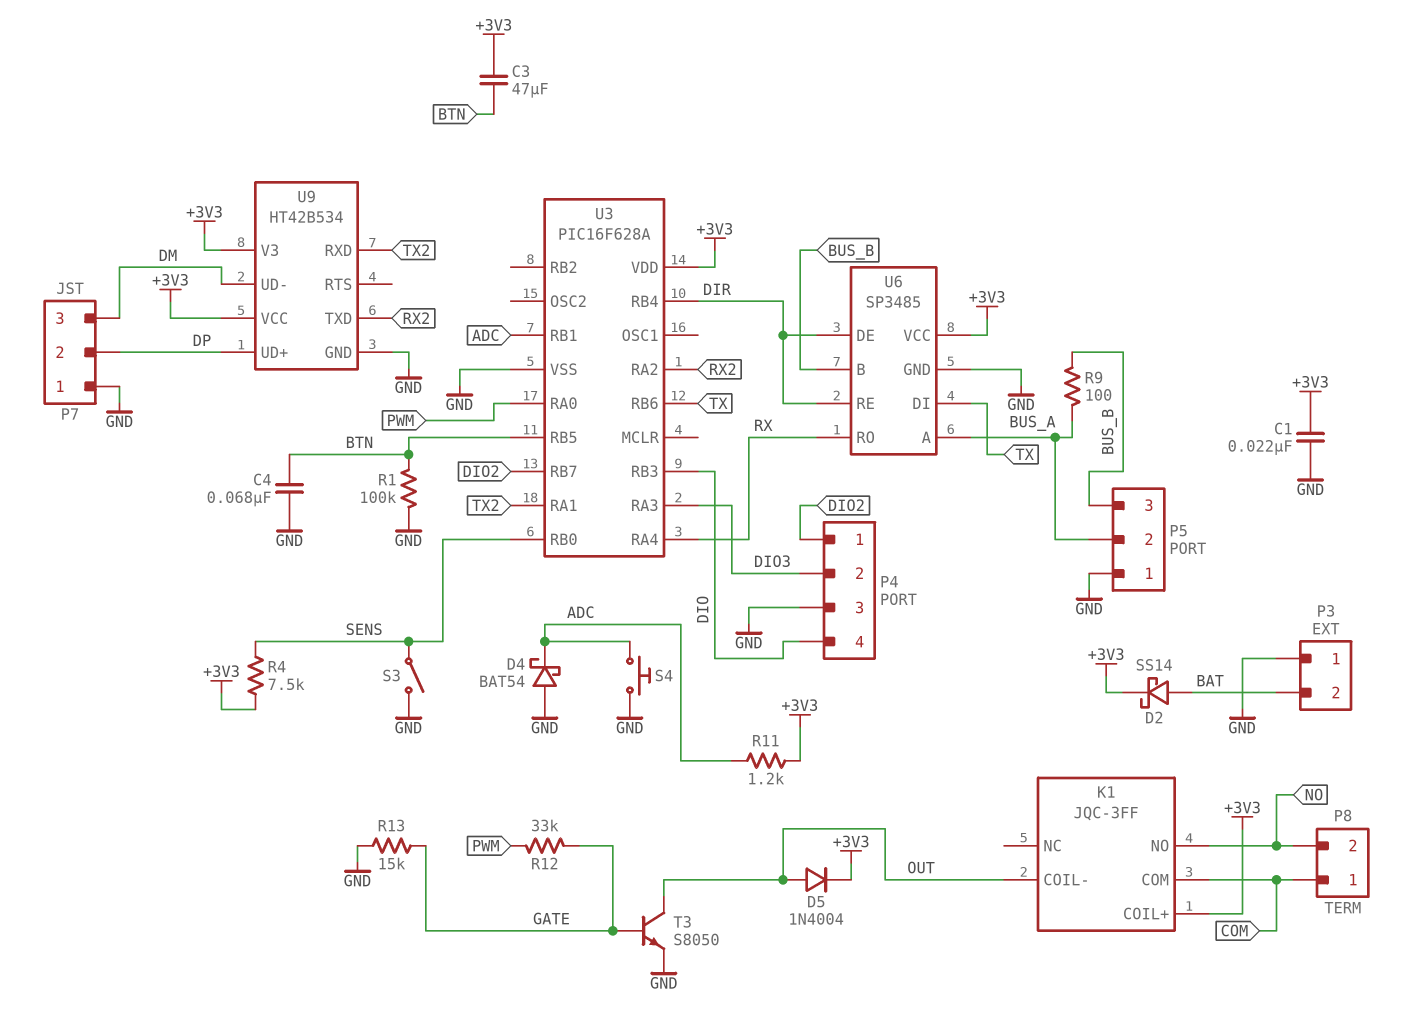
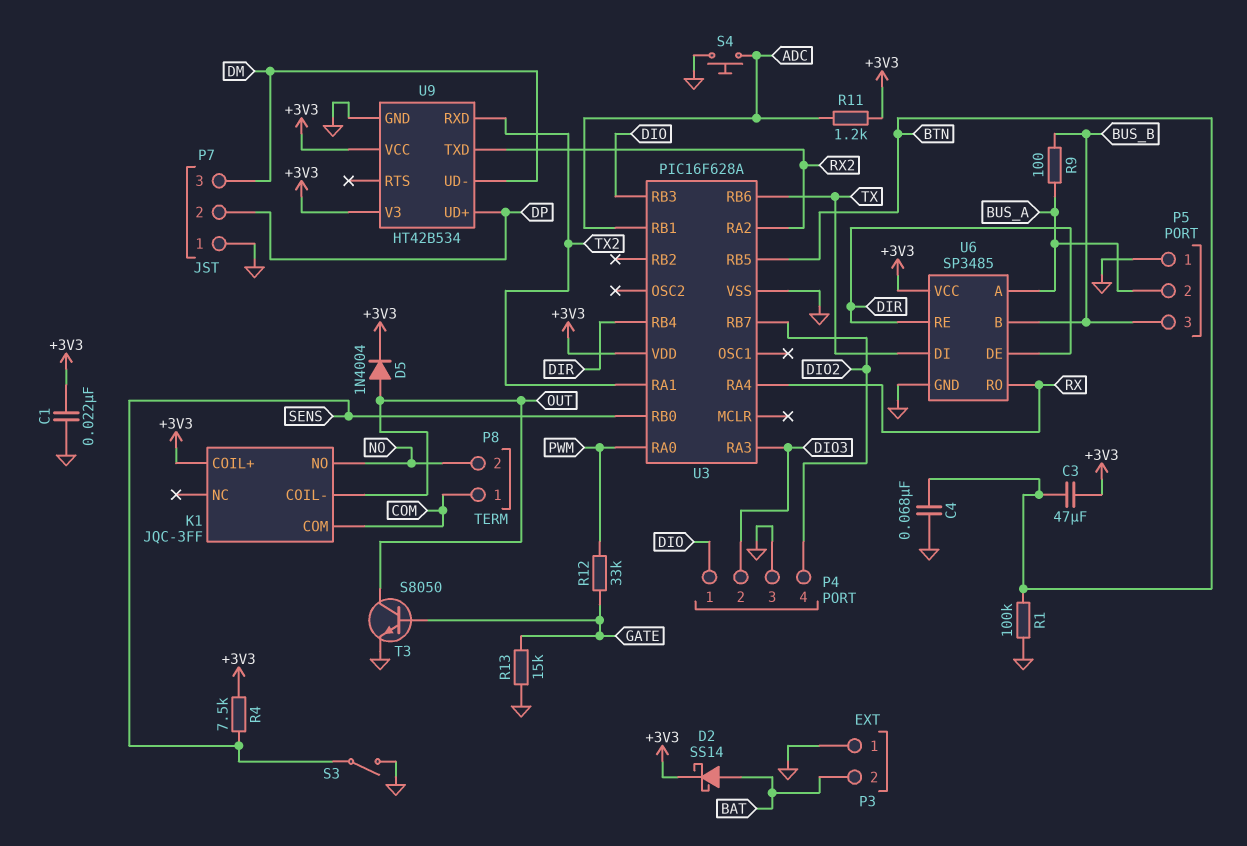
D4: schottky BAT54 (A GND, K ADC) -> none
P4 pin 1: DIO2 -> DIO
P4 pin 4: DIO -> DIO2

